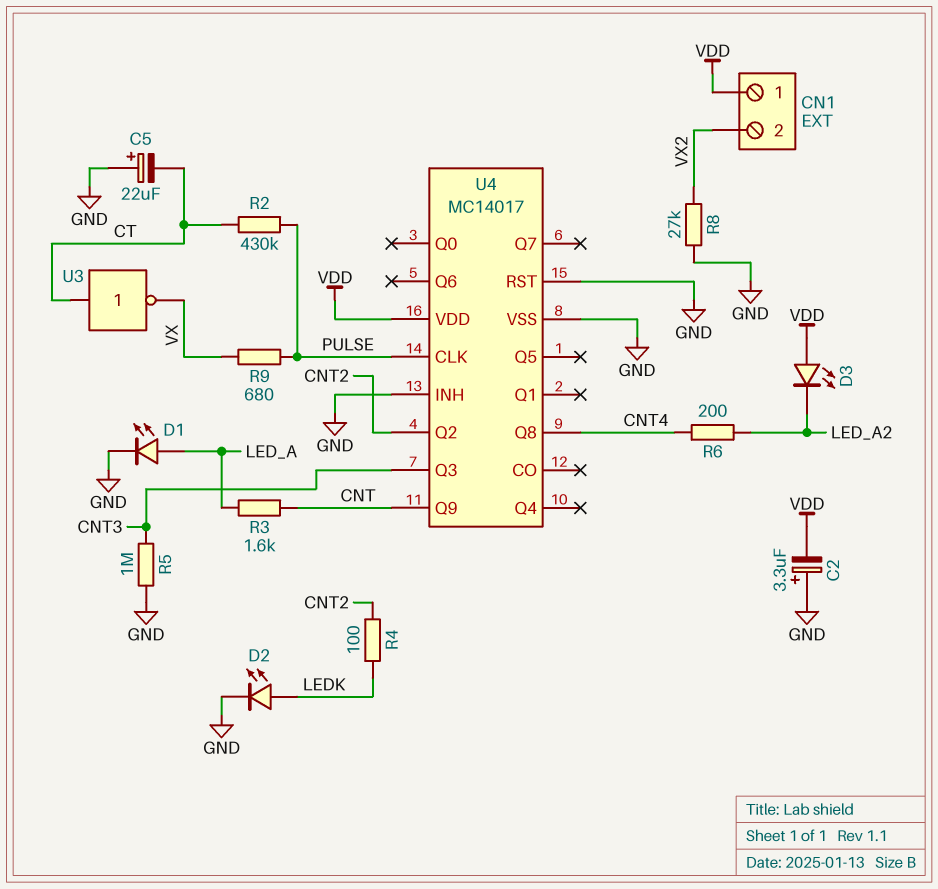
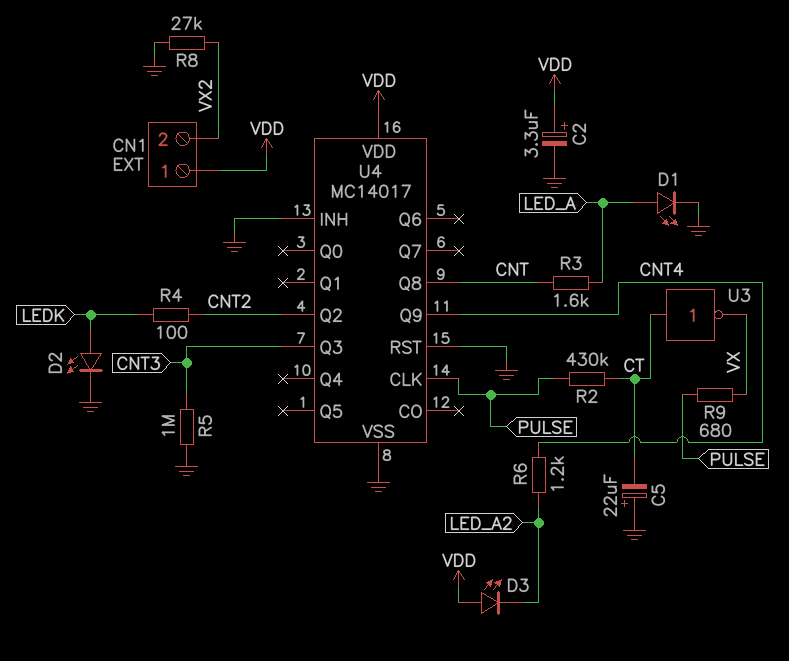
C2: 3.3uF (plus GND, minus VDD) -> 3.3uF (plus VDD, minus GND)
R6: 200 (CNT4, LED_A2) -> 1.2k (CNT4, LED_A2)
U4 pin Q8: CNT4 -> CNT
U4 pin Q9: CNT -> CNT4

